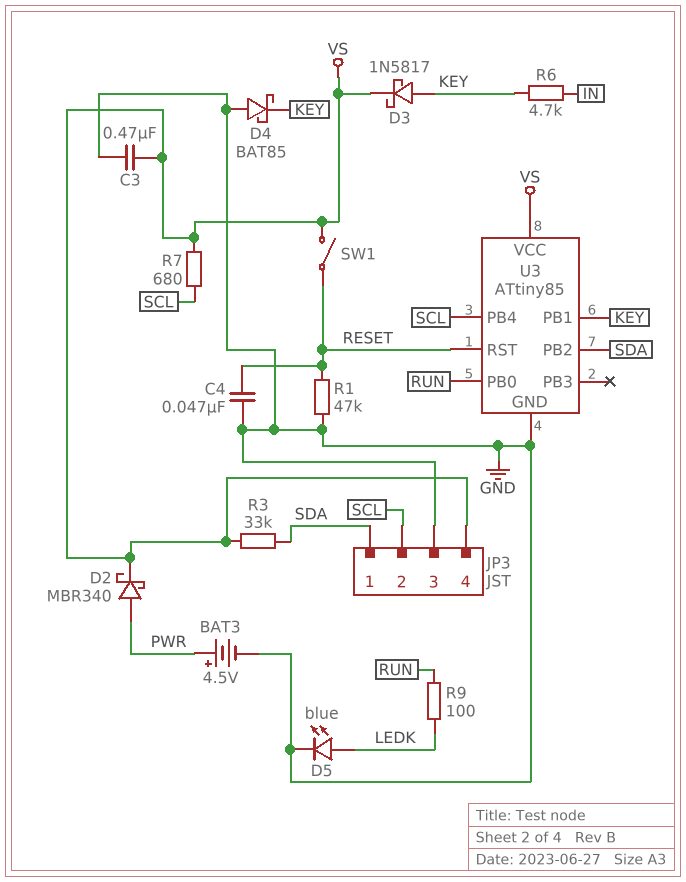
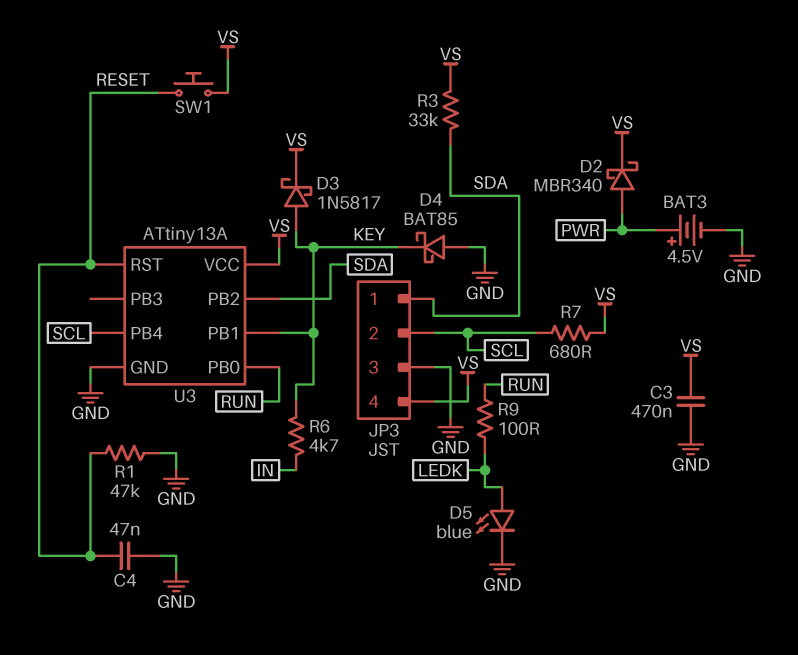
SW1: switch (RESET, VS) -> button (RESET, VS)
U3: ATtiny85 -> ATtiny13A

